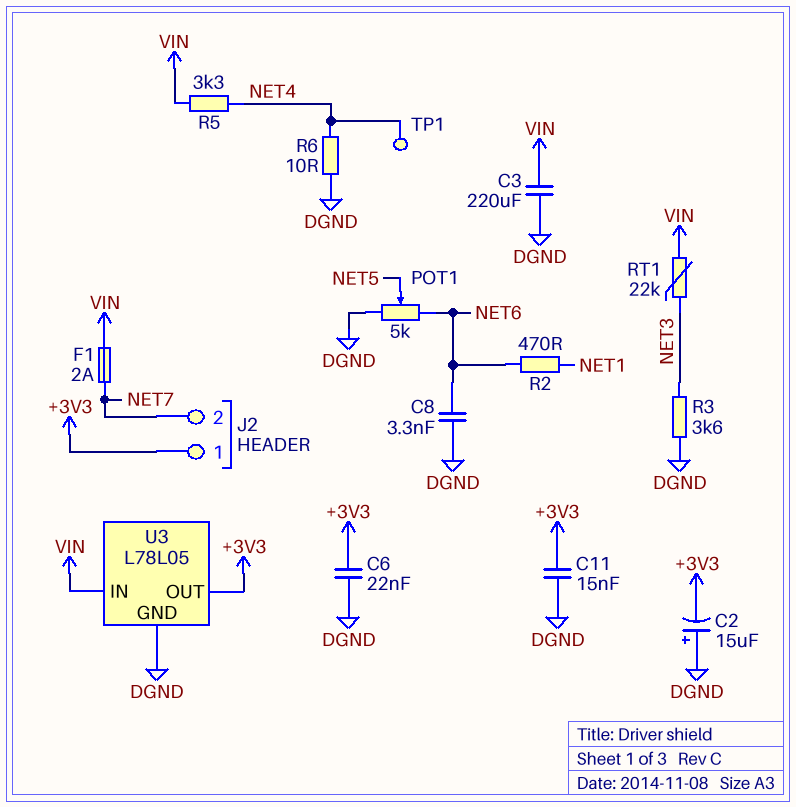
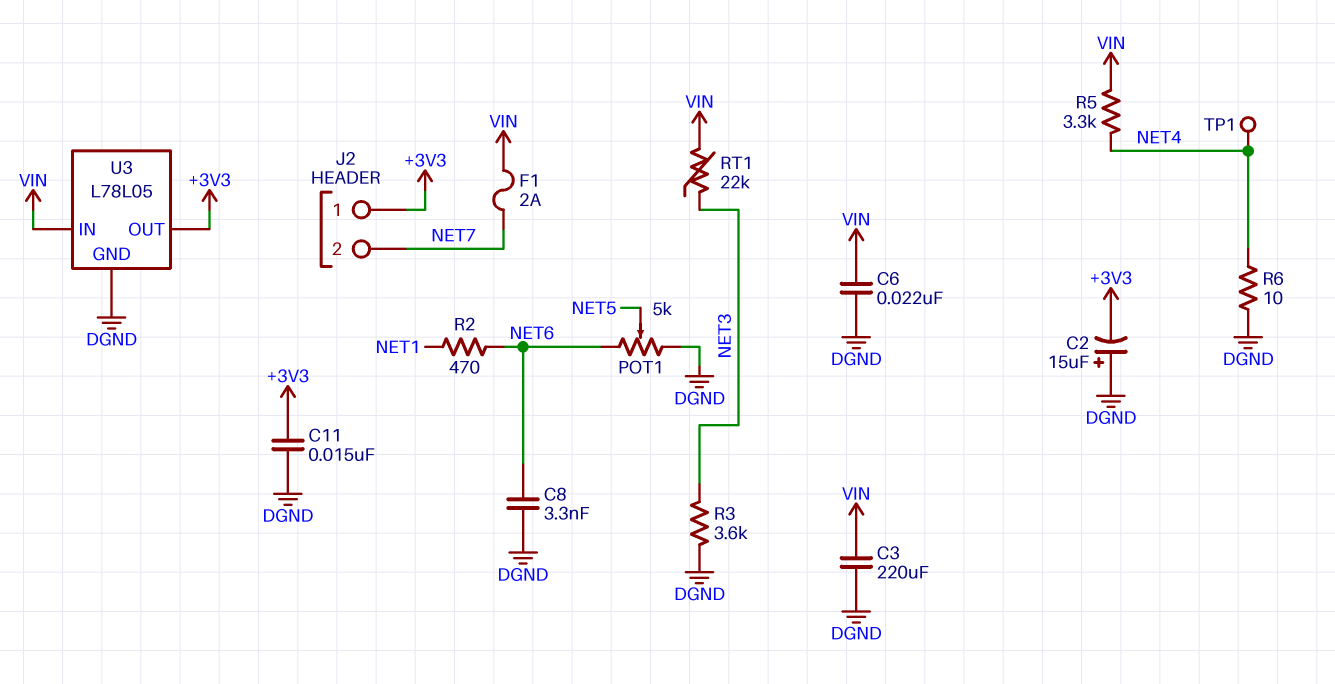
C6: 22nF (+3V3, DGND) -> 22nF (DGND, VIN)

